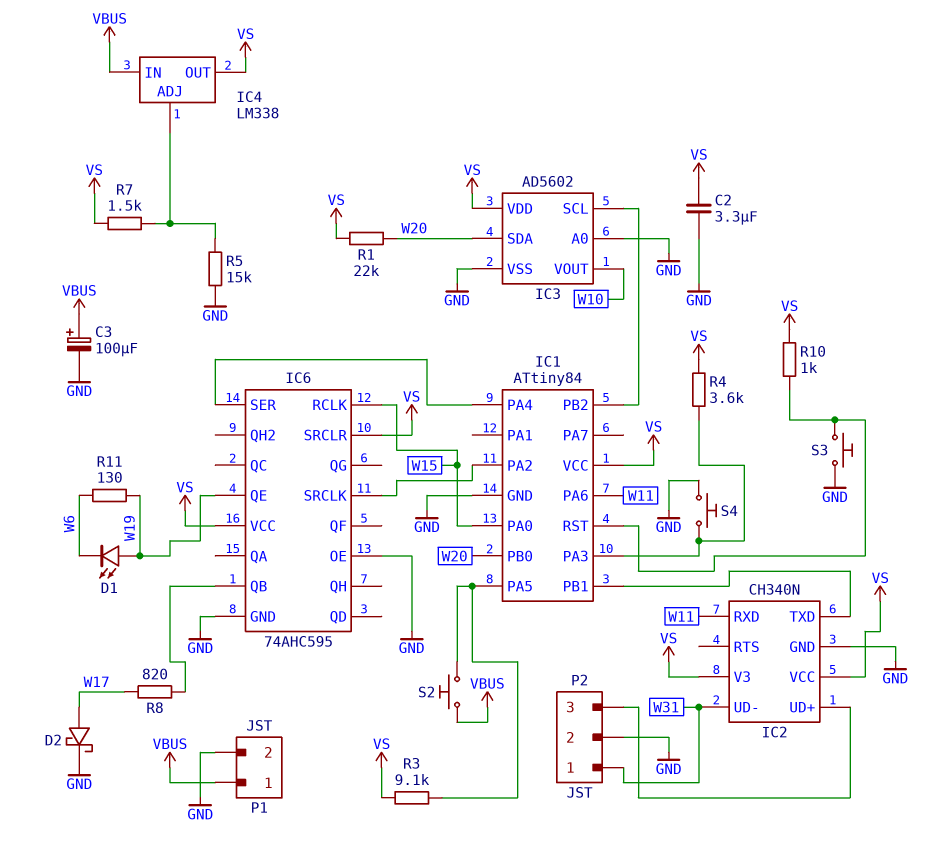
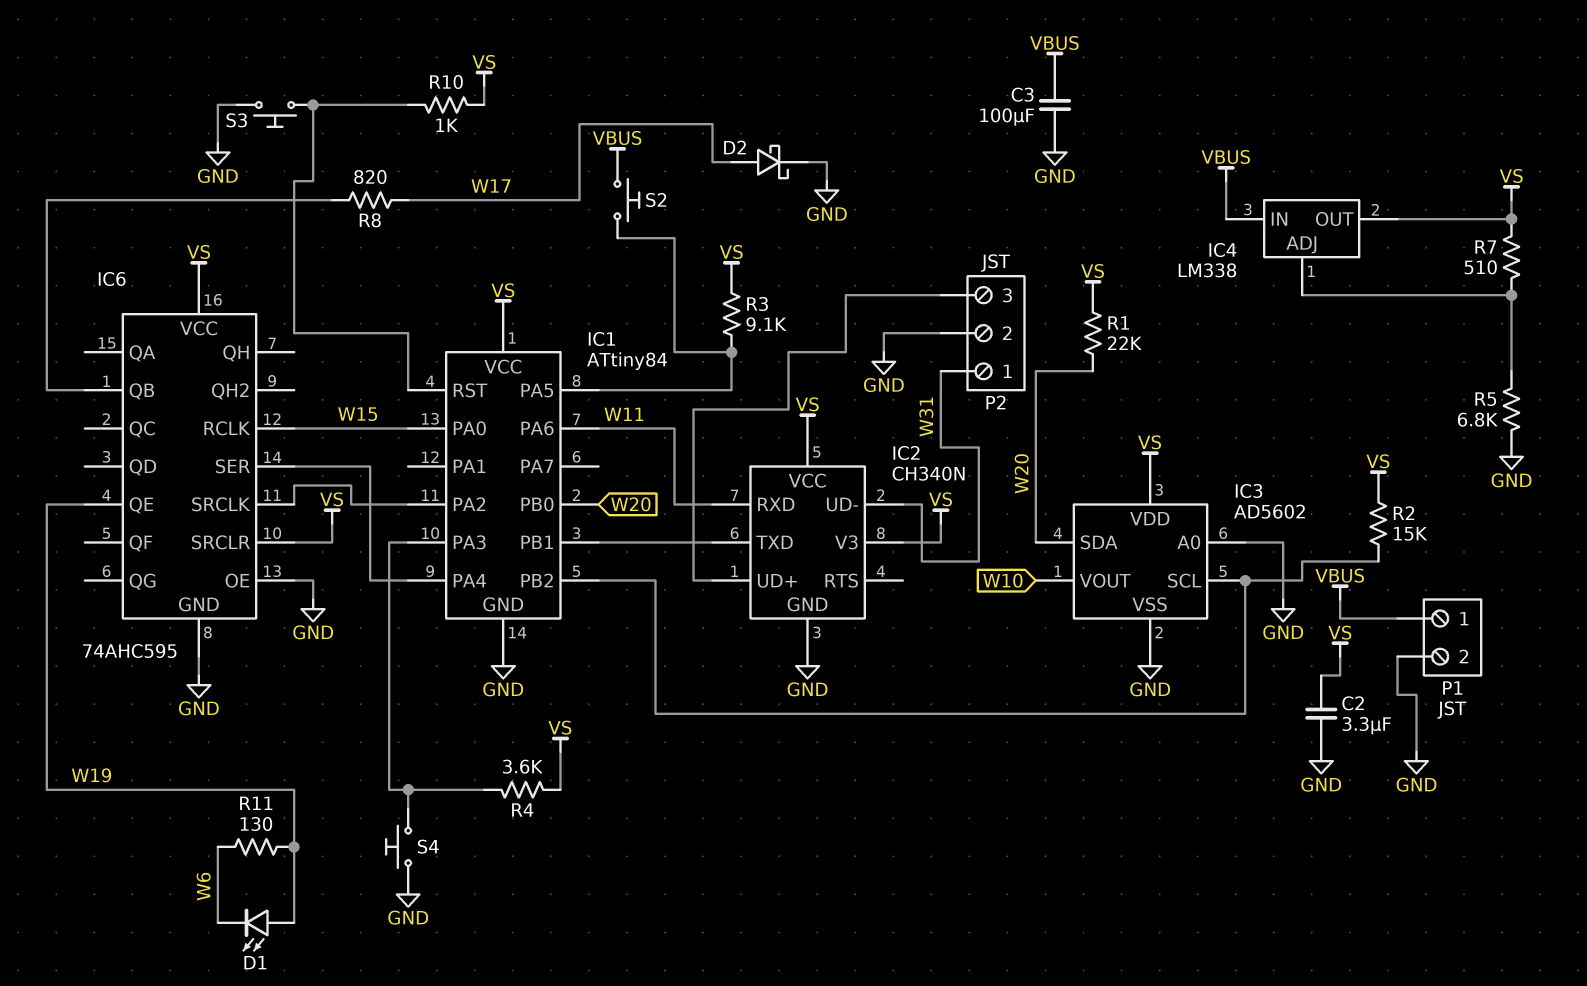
C3: 100uF (plus VBUS, minus GND) -> 100uF (GND, VBUS)
R2: none -> 15k (IC1/PB2, VS)
R5: 15k (GND, IC4/ADJ) -> 6.8k (GND, IC4/ADJ)
R7: 1.5k (IC4/ADJ, VS) -> 510 (IC4/ADJ, VS)

